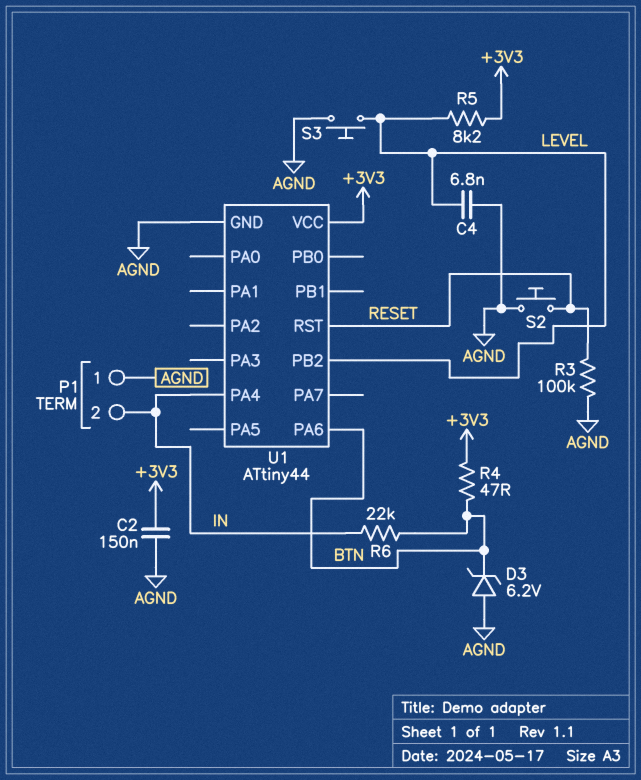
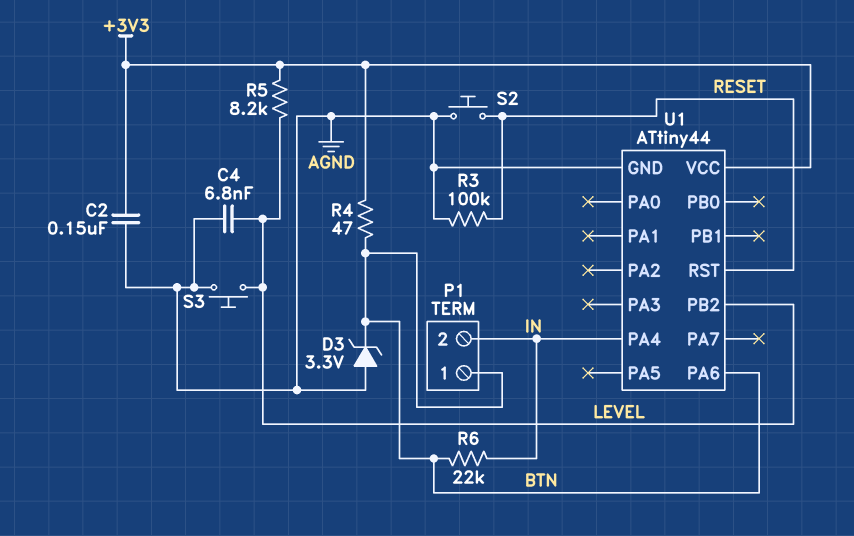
D3: zener 6.2V (A AGND, K BTN) -> zener 3.3V (A AGND, K BTN)
P1 pin 1: AGND -> BTN

